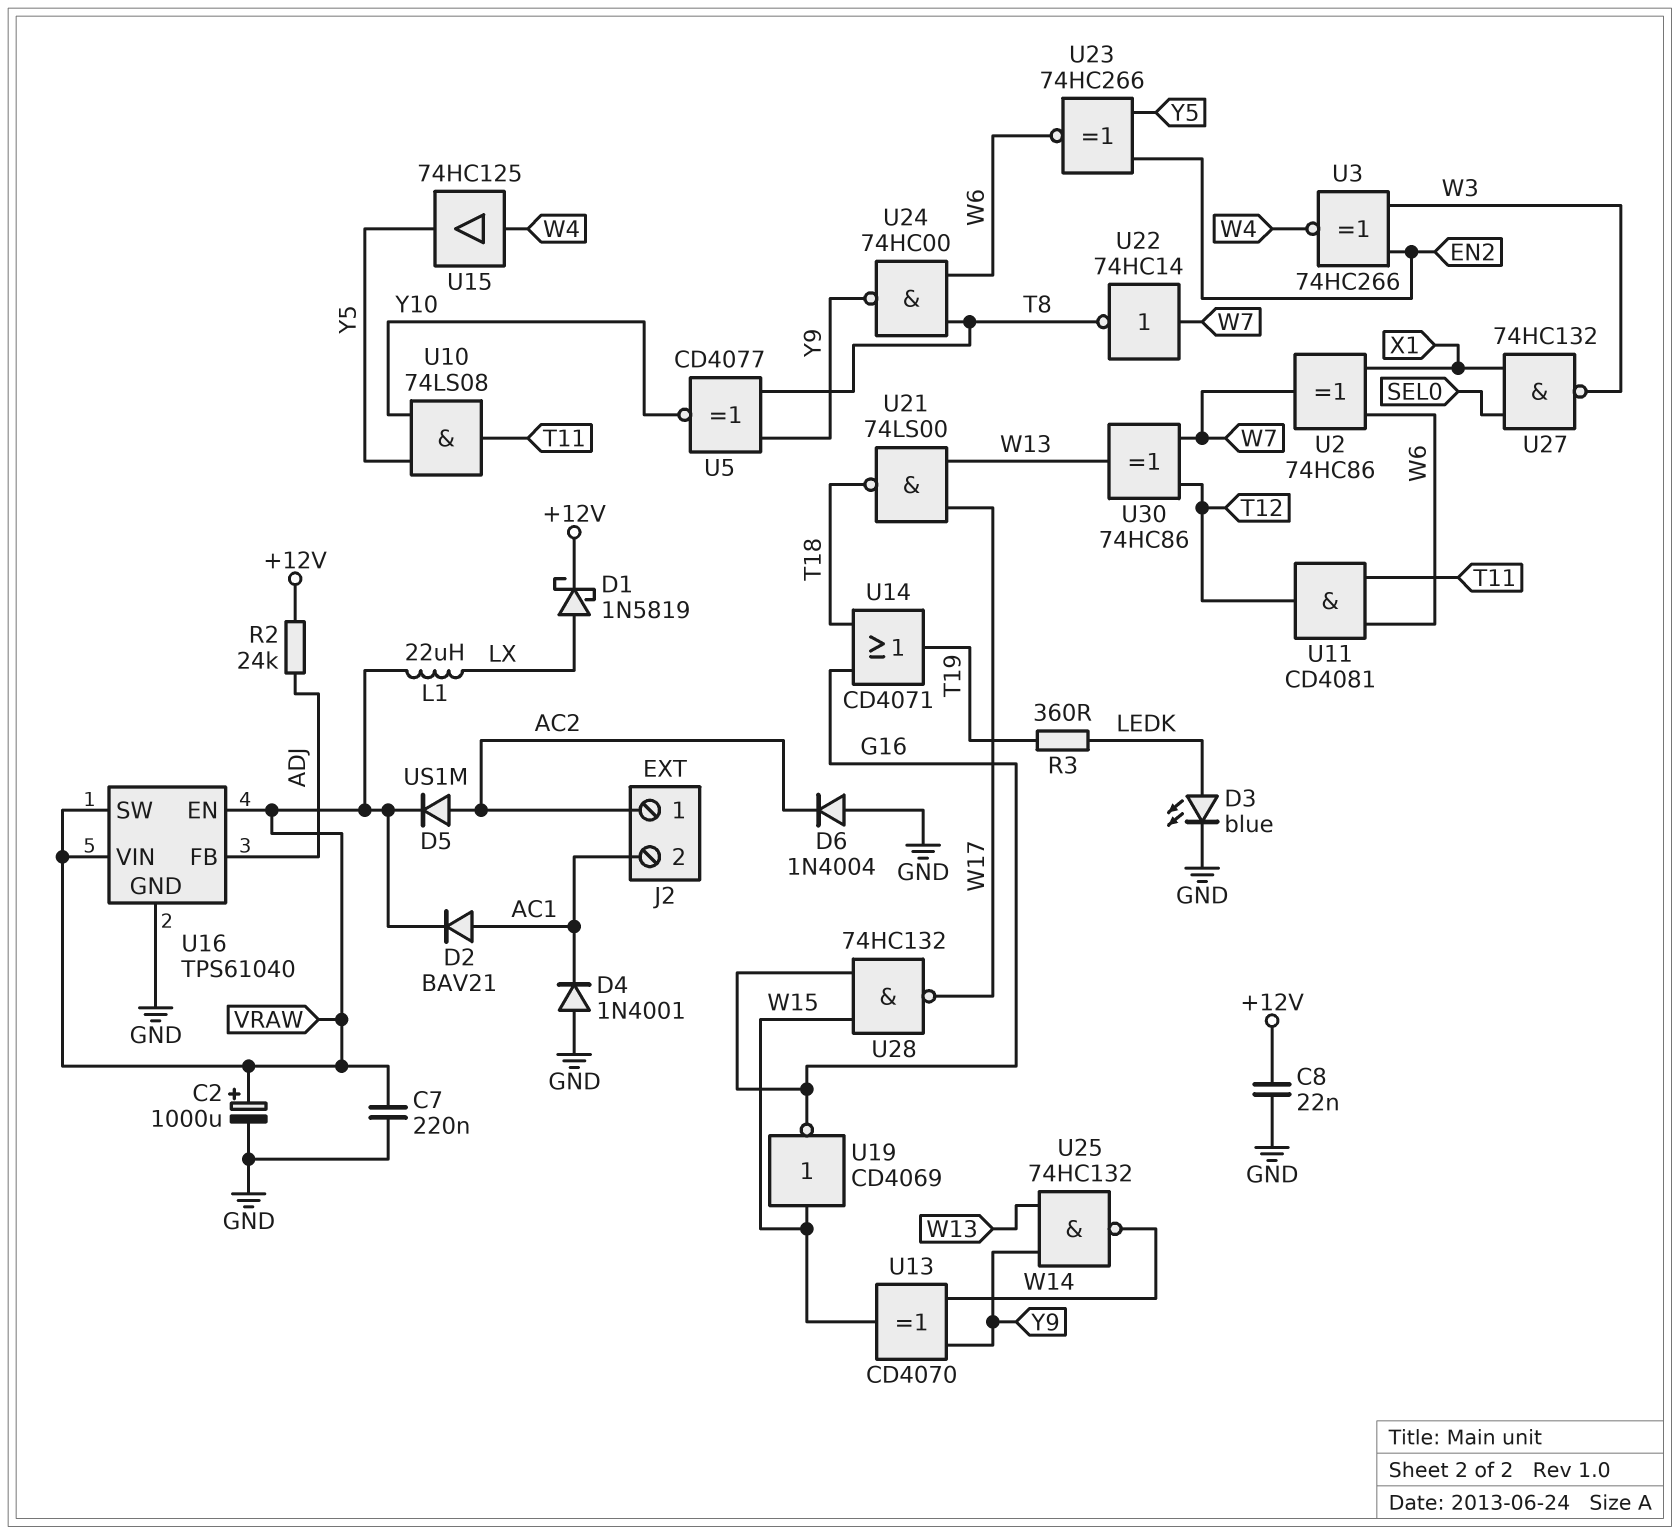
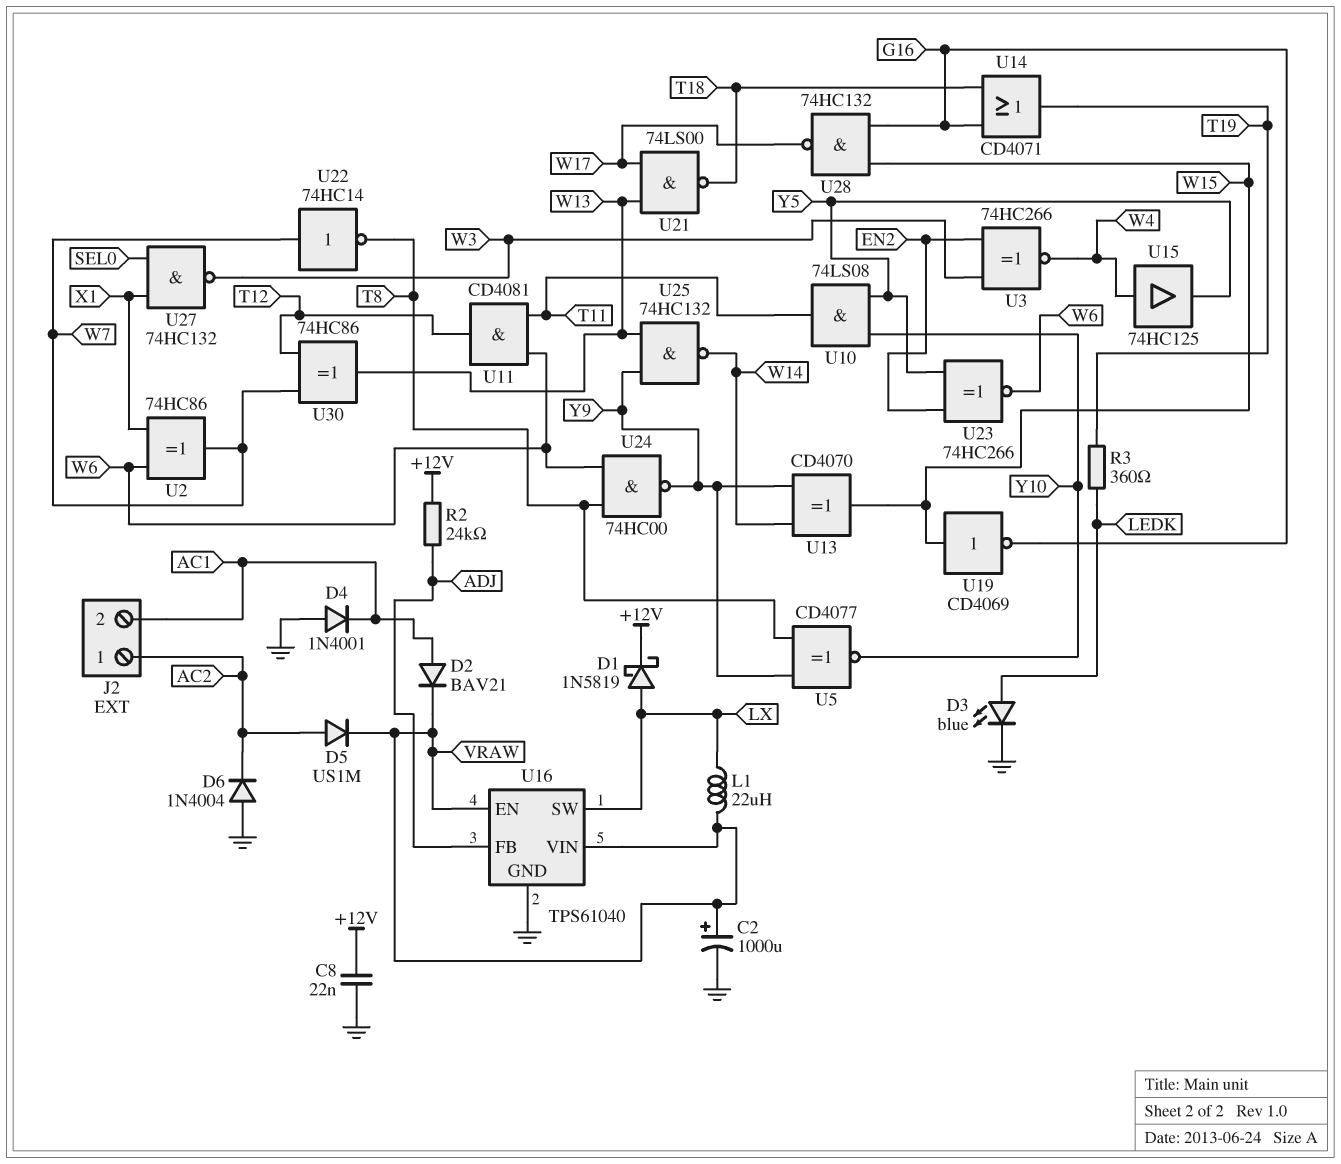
C7: 220nF (GND, VRAW) -> none
U16 pin SW: VRAW -> LX

